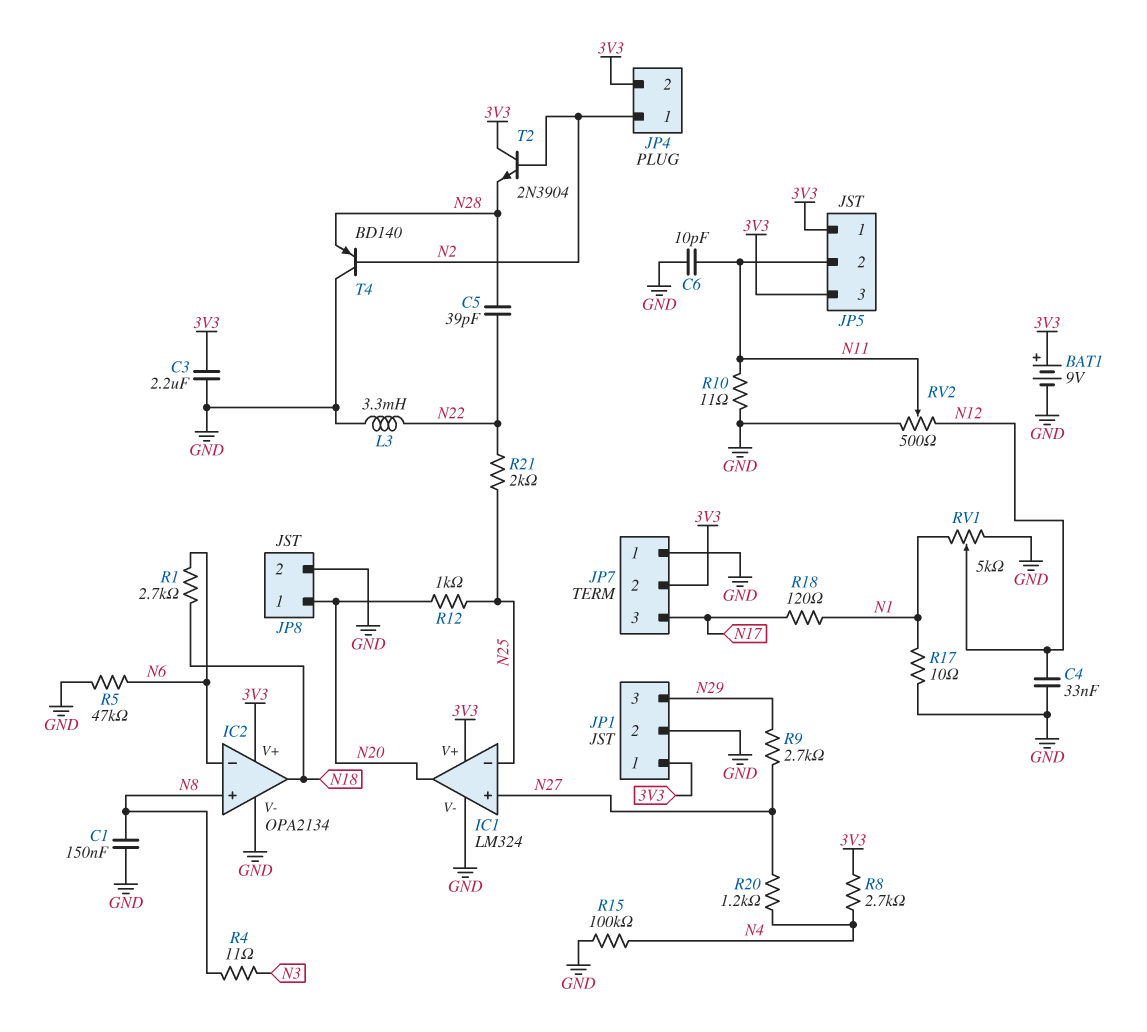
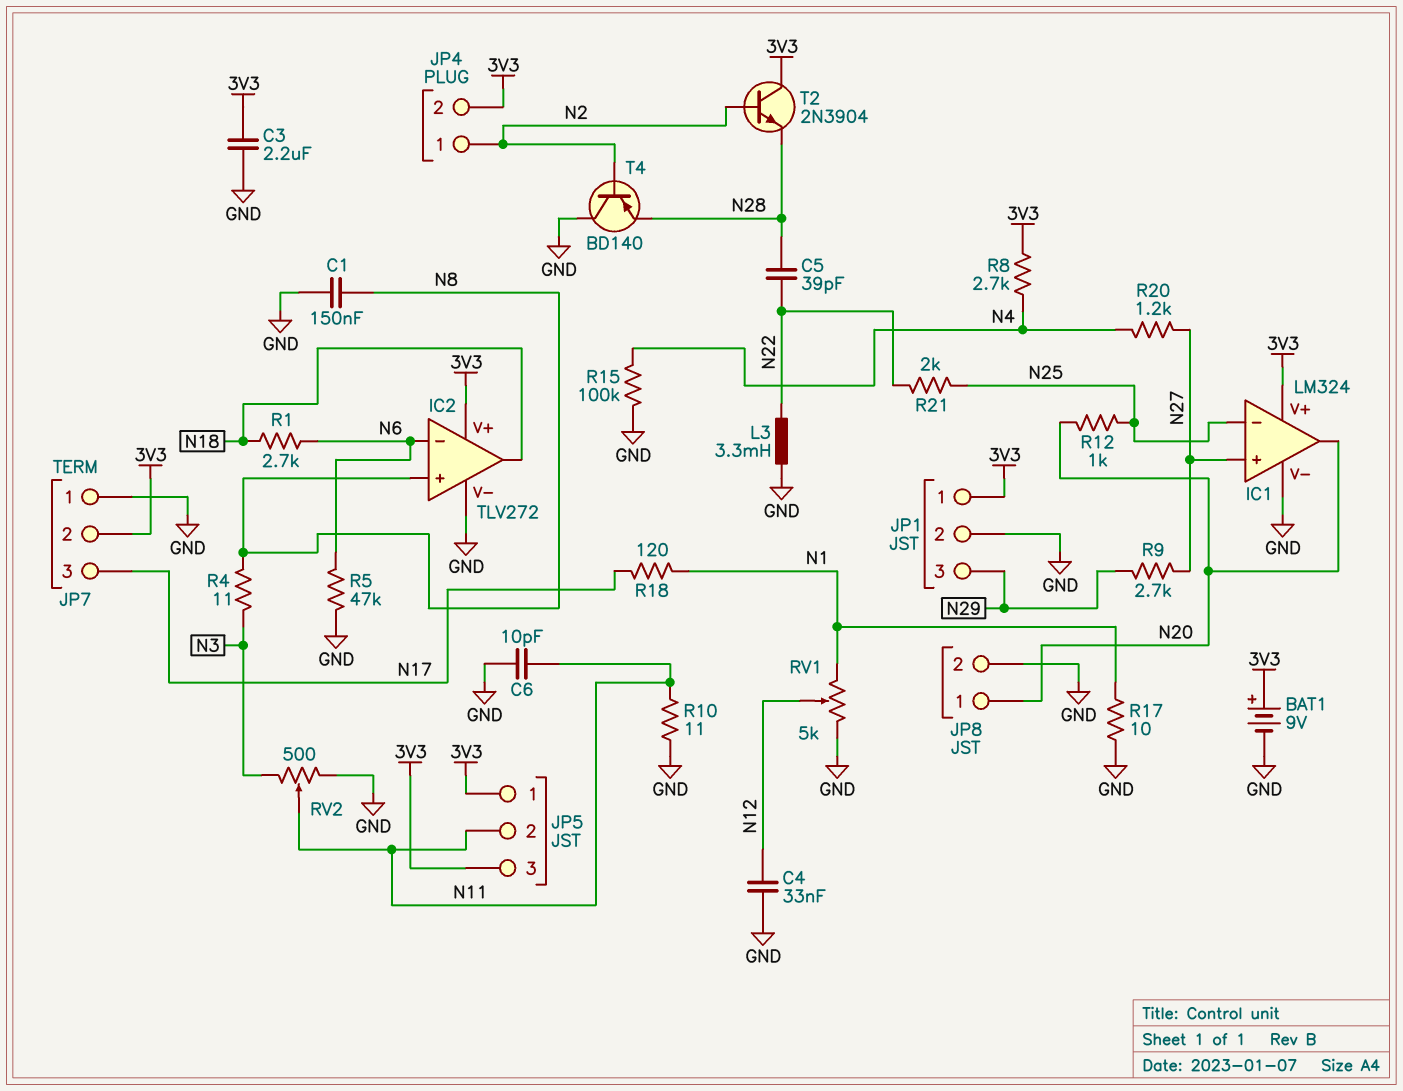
IC2: OPA2134 -> TLV272
RV2: 500 (GND, N12, wiper N11) -> 500 (GND, N3, wiper N11)

